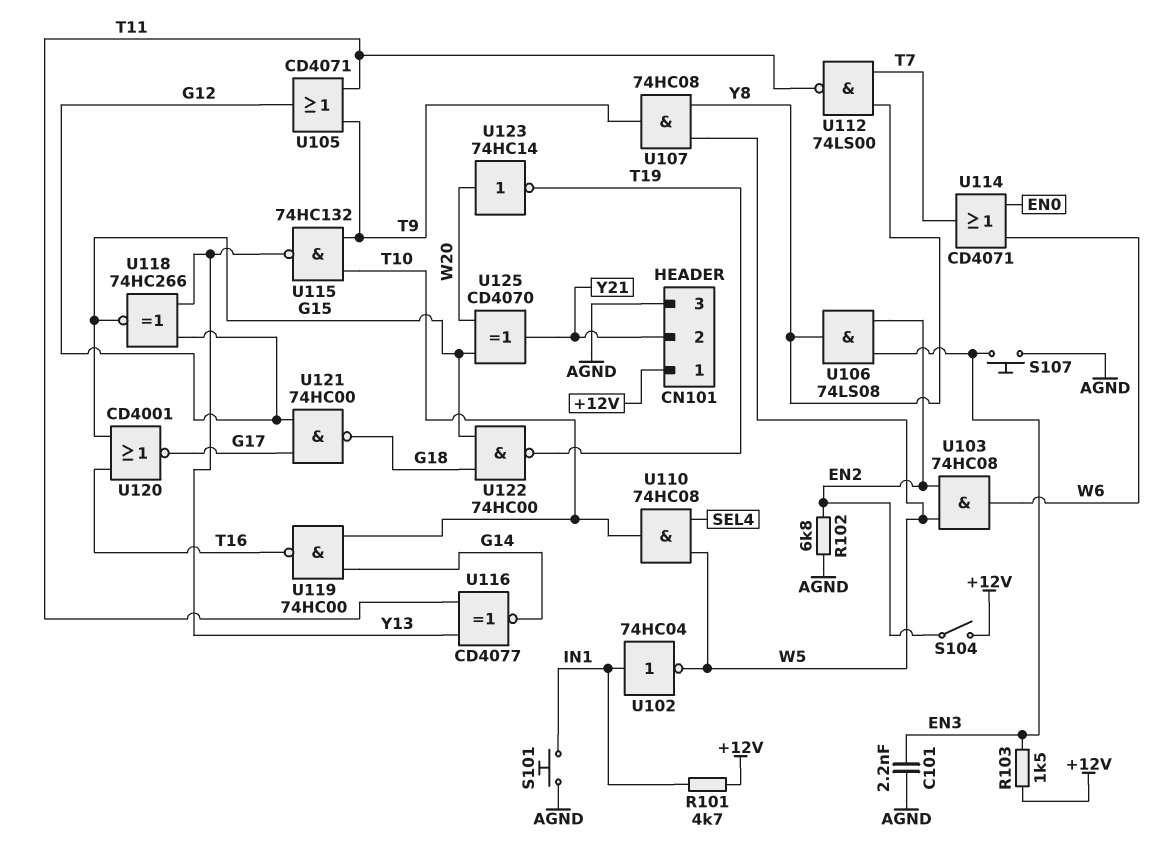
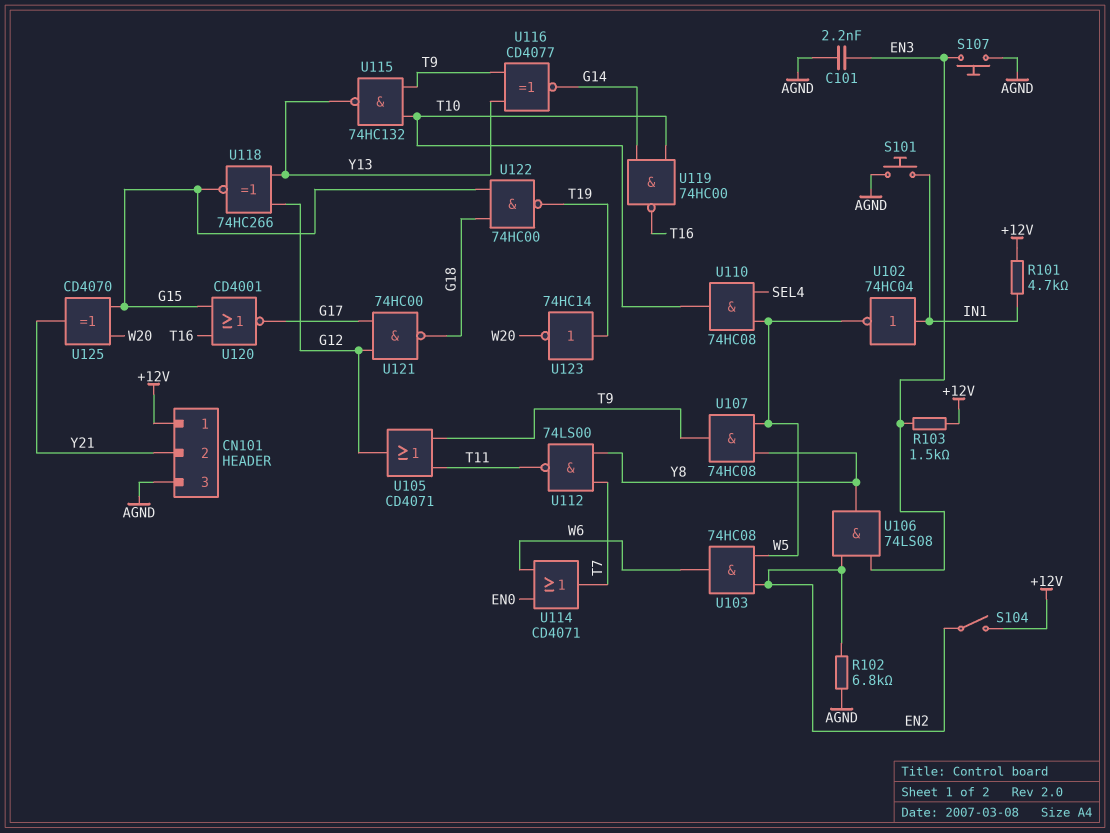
U116: XNOR CD4077 (in T11, in Y13, out G14) -> XNOR CD4077 (in T9, in Y13, out G14)
U123: NOT 74HC14 (in W20, out T19) -> NOT 74HC14 (in T19, out W20)

